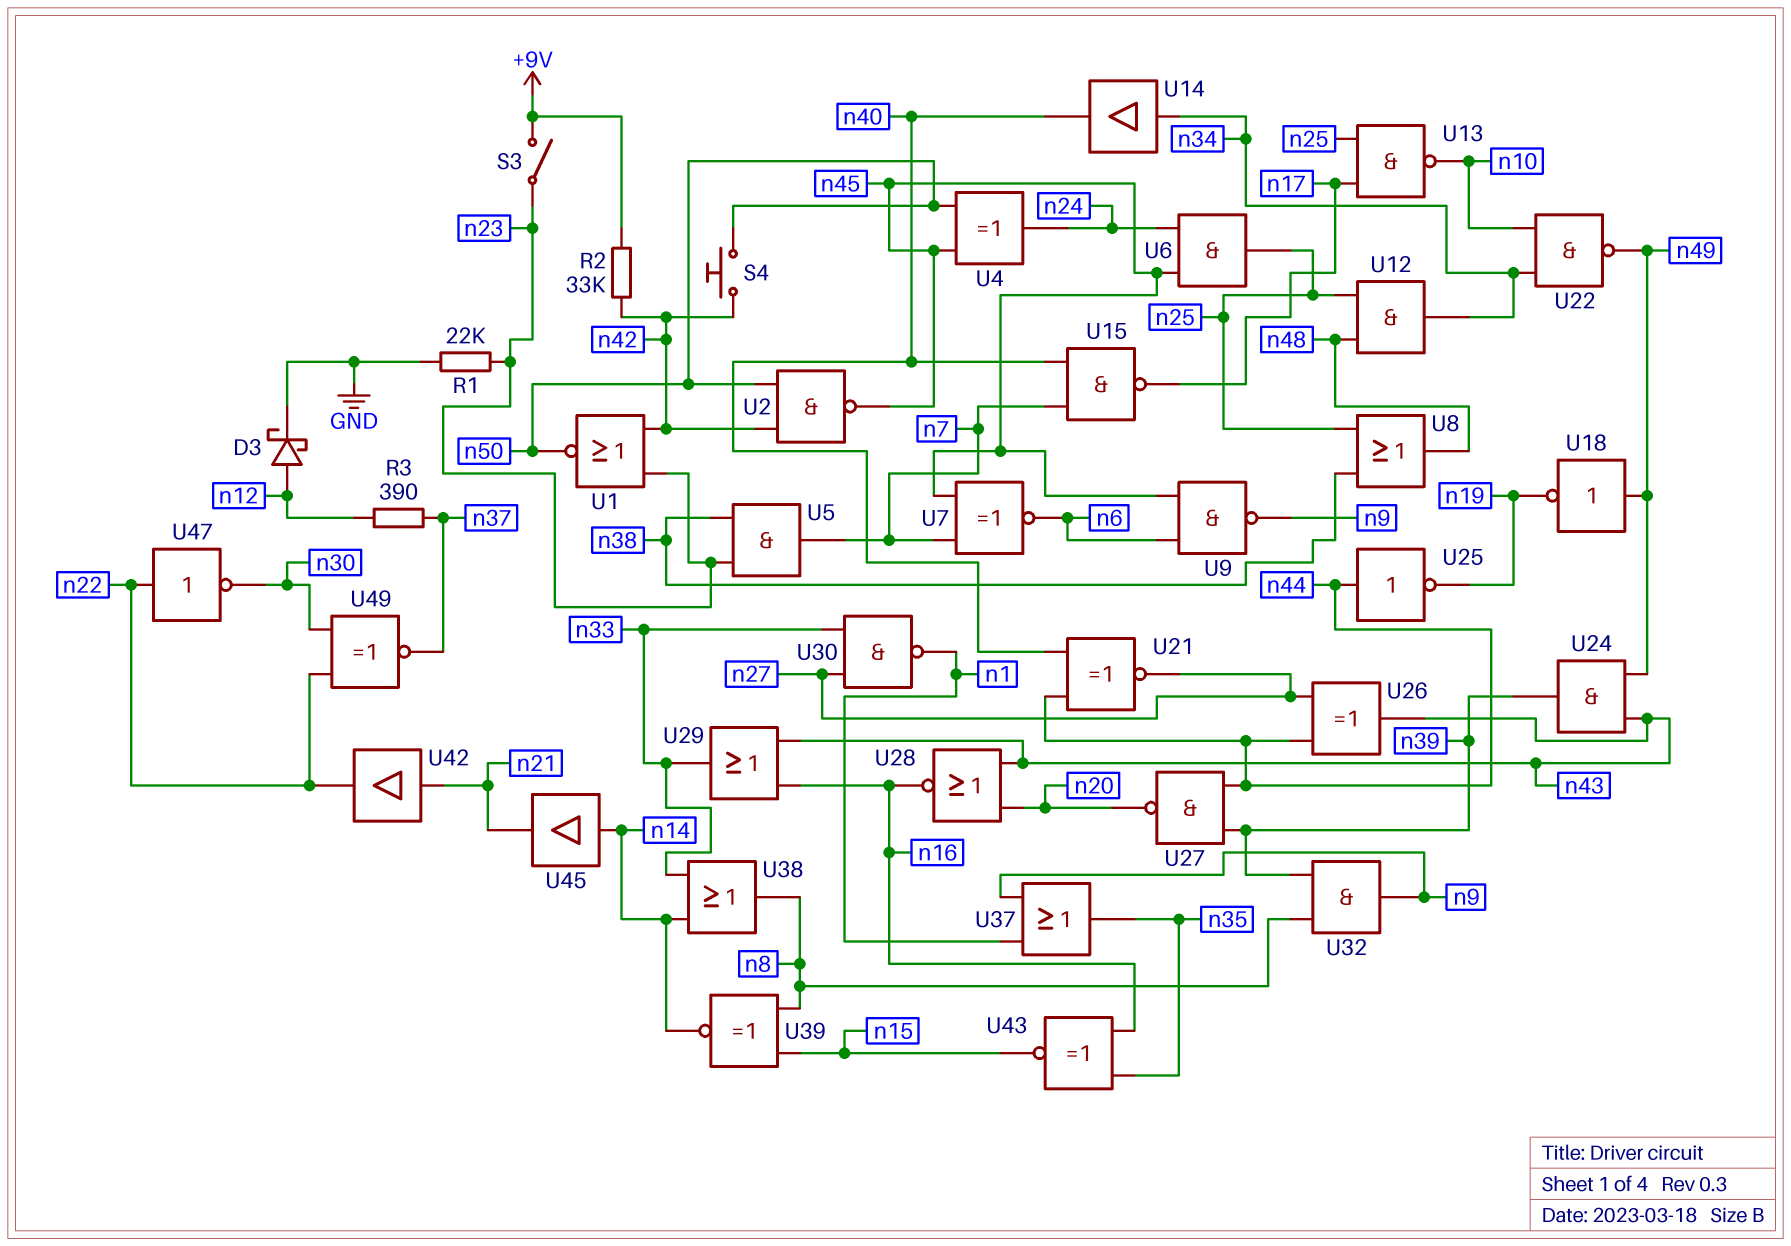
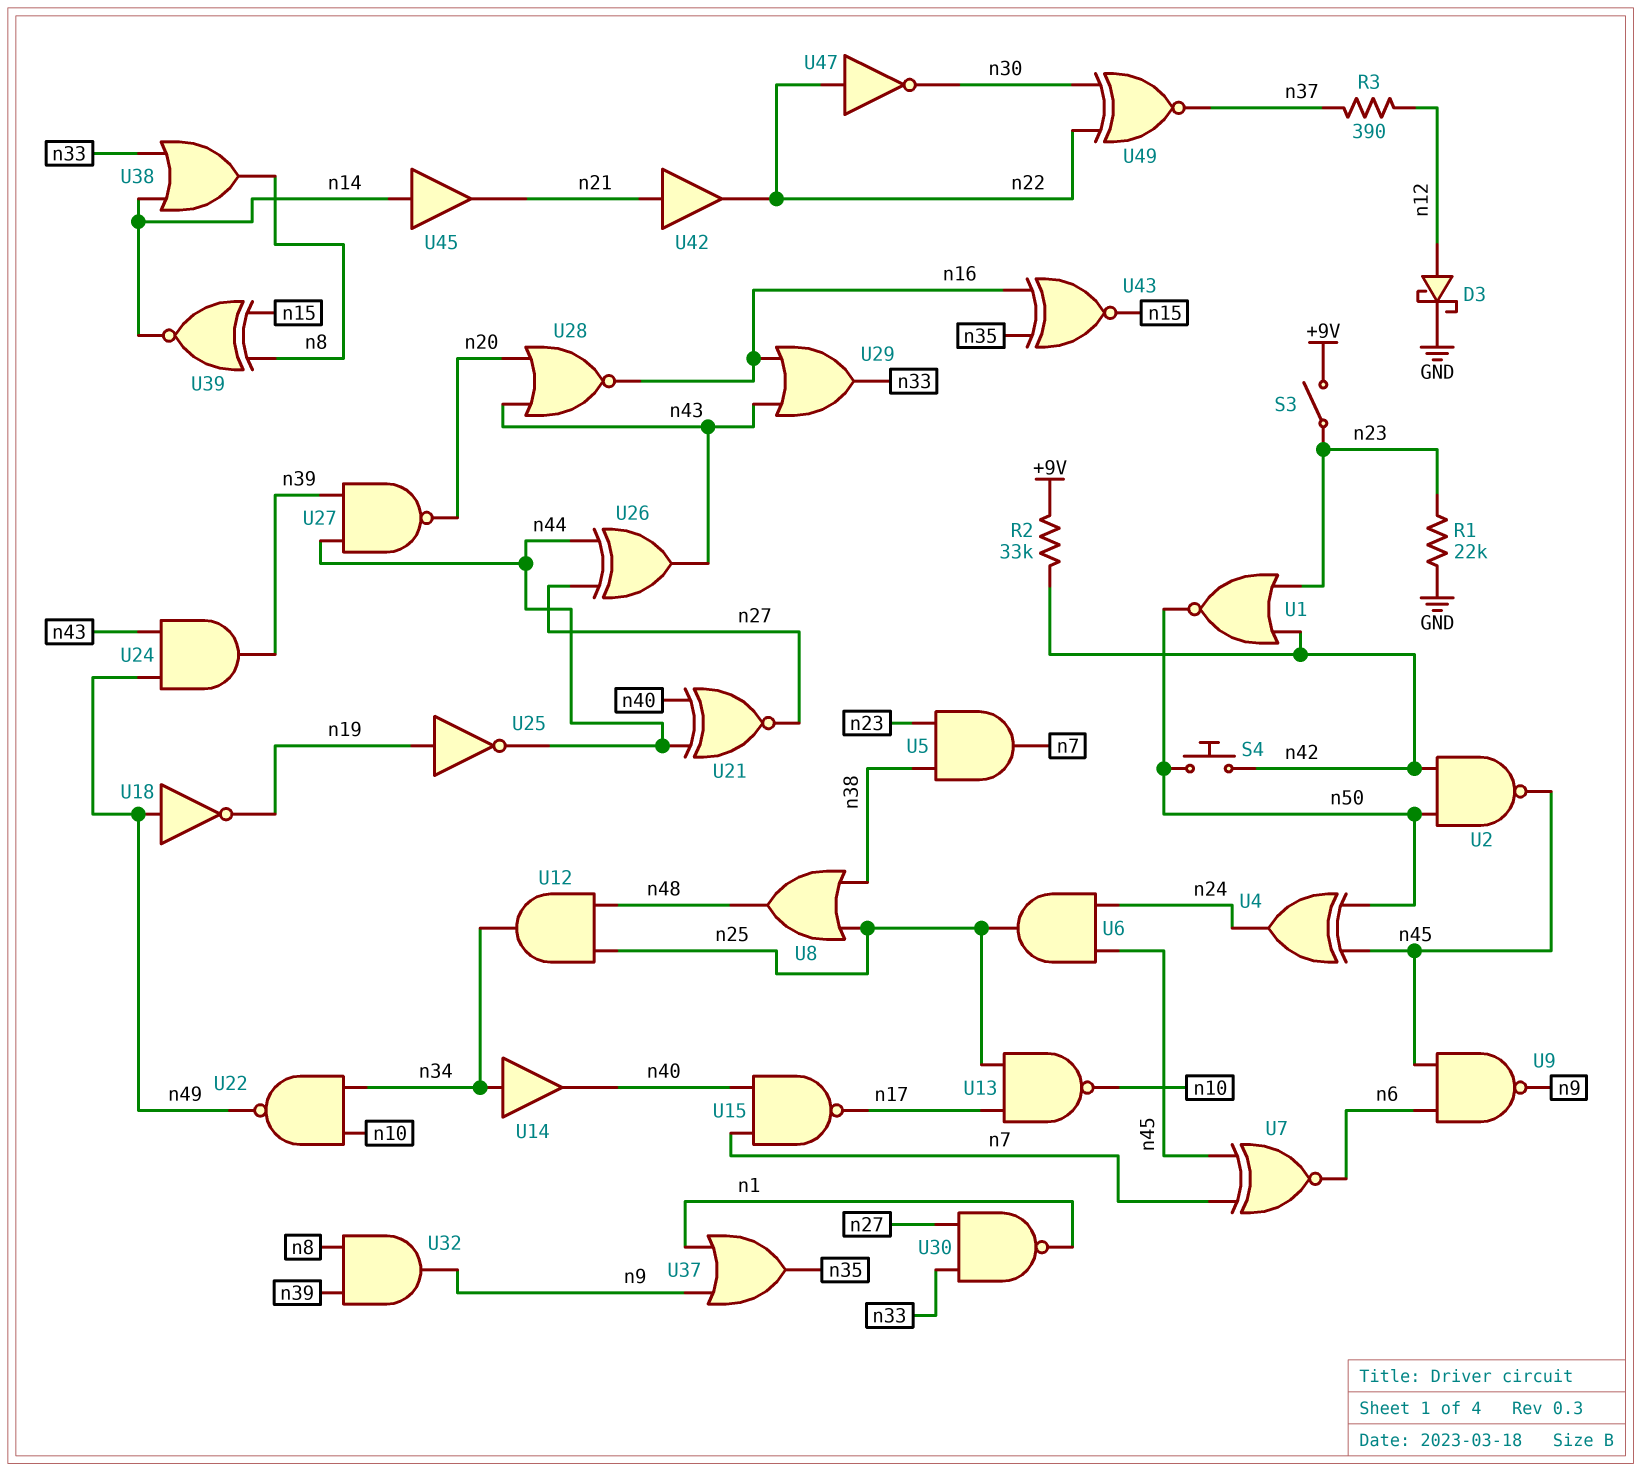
U25: NOT (in n44, out n19) -> NOT (in n19, out n44)

